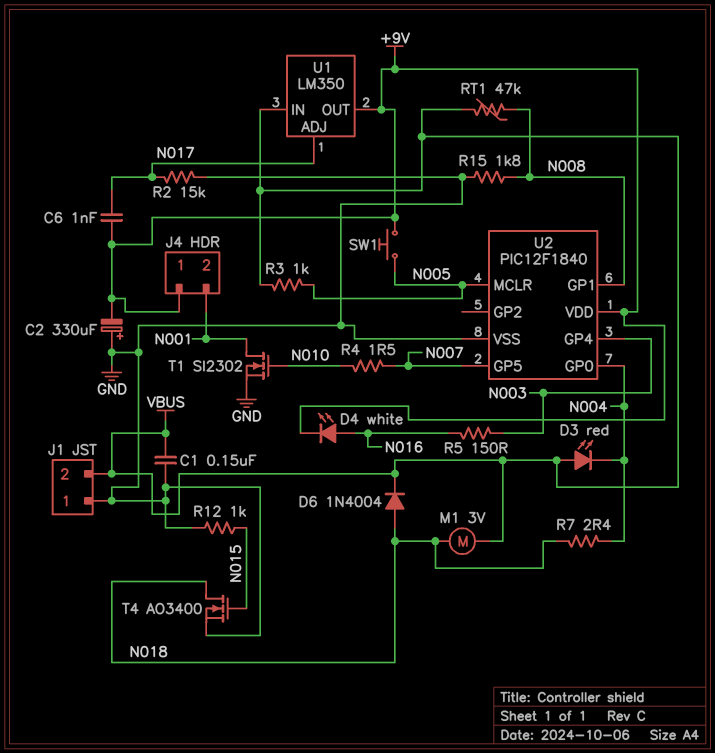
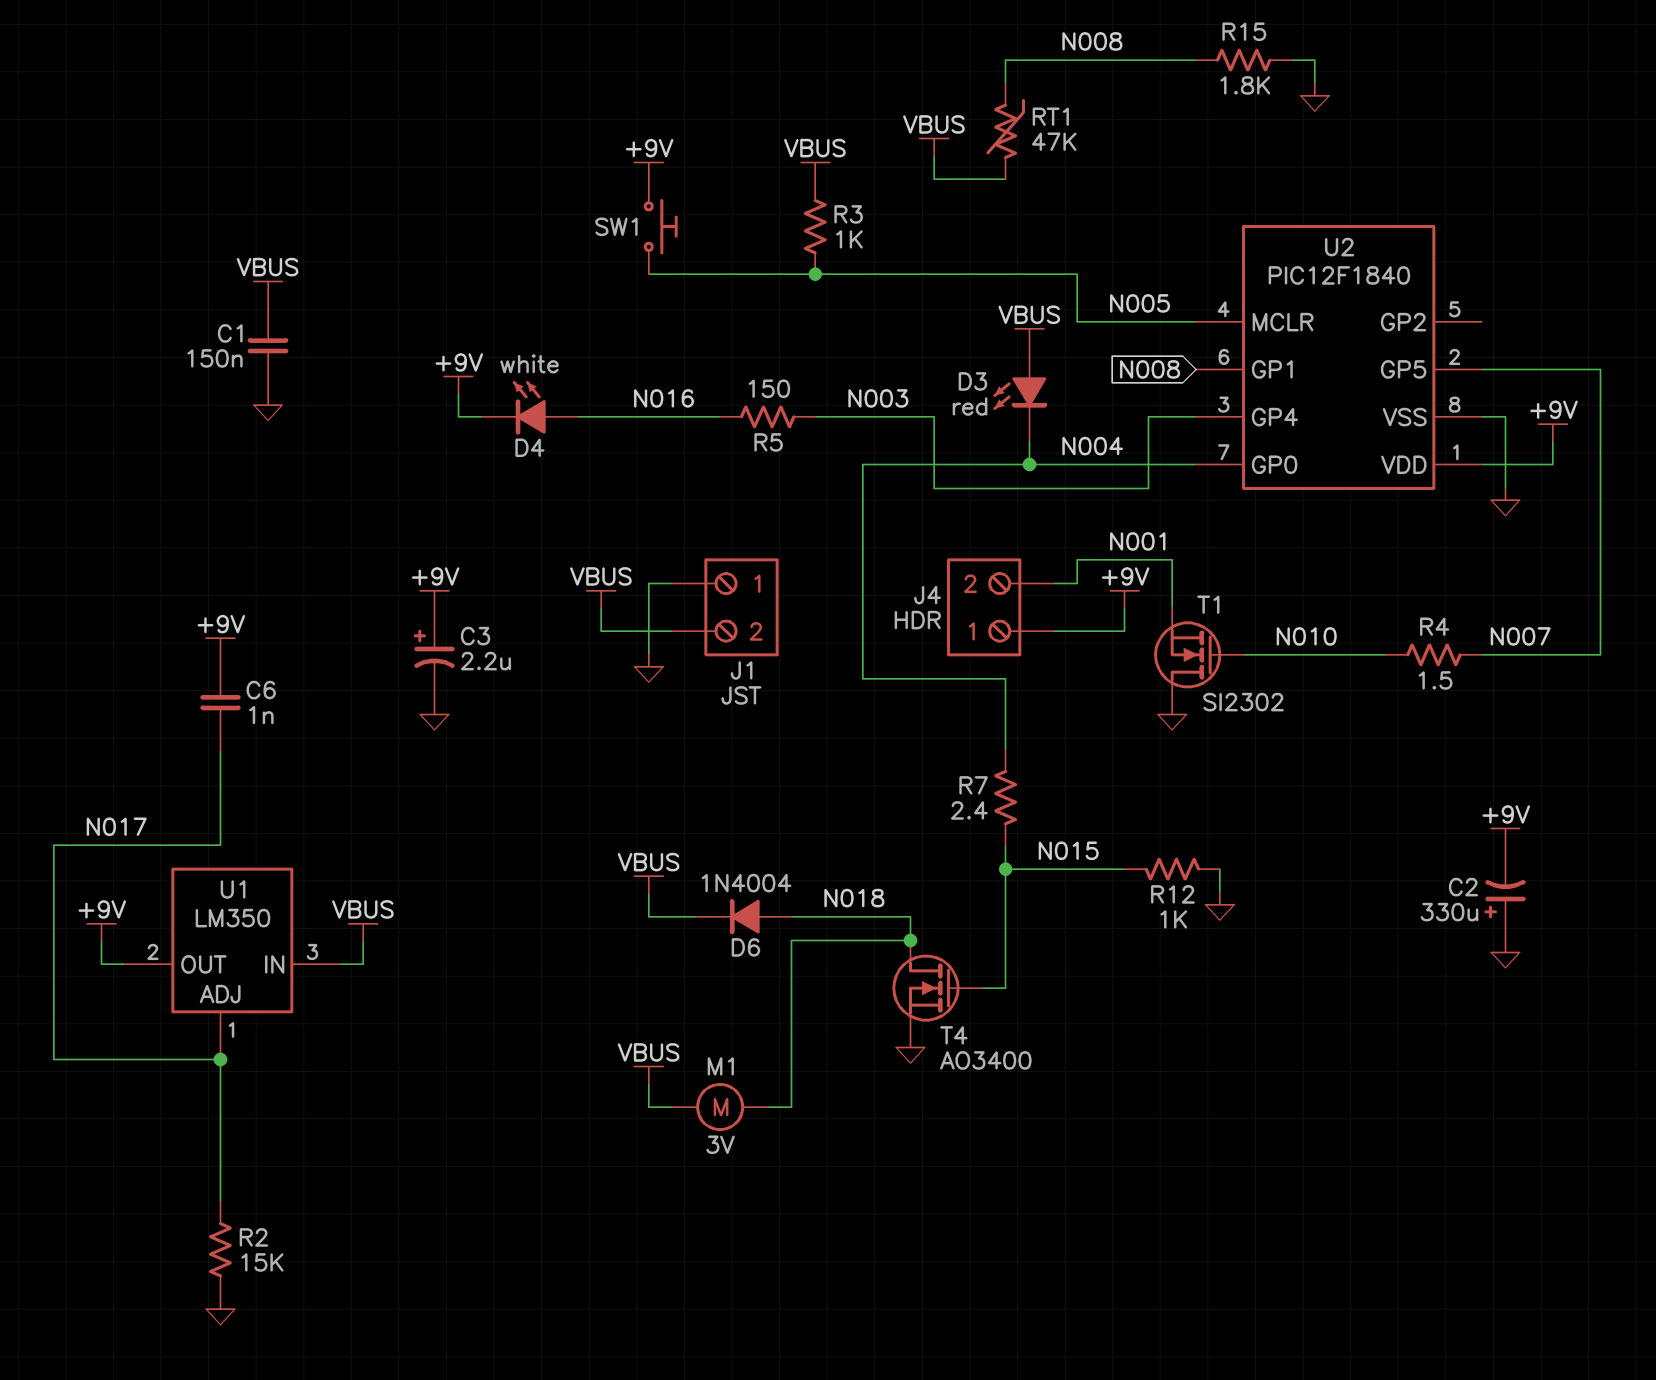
C3: none -> 2.2uF (plus +9V, minus GND)
R7: 2.4 (N004, N018) -> 2.4 (N004, N015)
T1: NMOS SI2302 (G N010, D N001, S GND) -> NMOS SI2302 (G N010, D GND, S N001)

